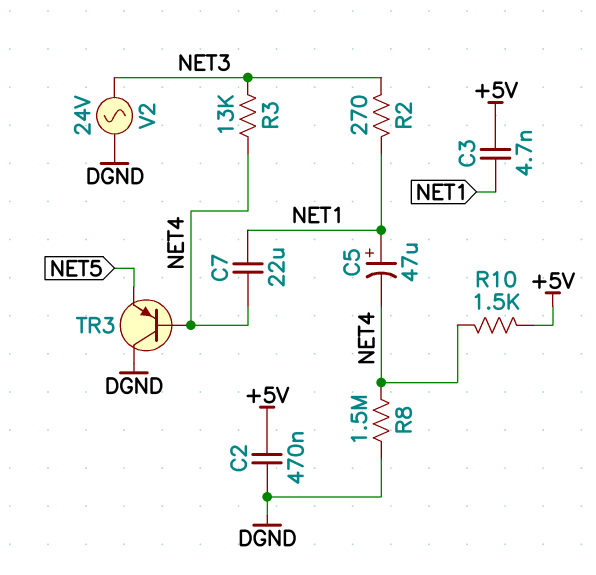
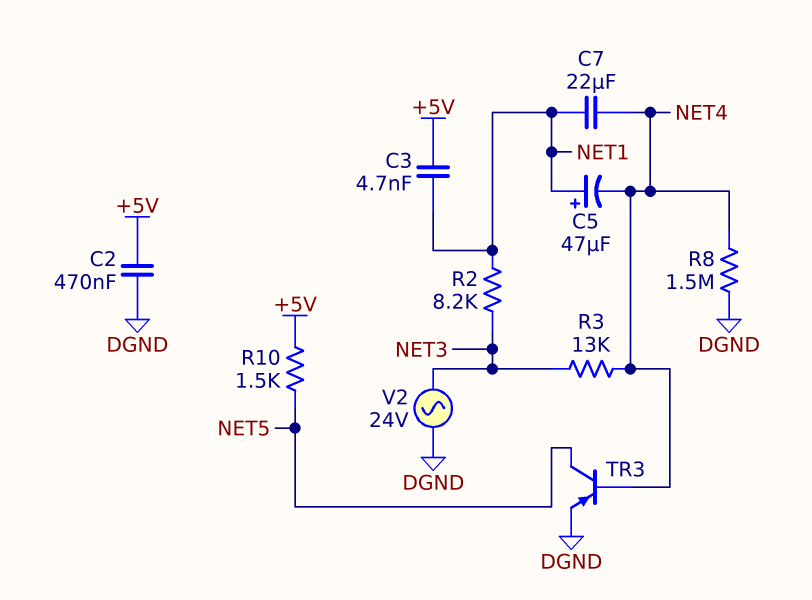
R2: 270 (NET1, NET3) -> 8.2k (NET1, NET3)
R10: 1.5k (+5V, NET4) -> 1.5k (+5V, NET5)
TR3: PNP (B NET4, C DGND, E NET5) -> PNP (B NET4, C NET5, E DGND)

